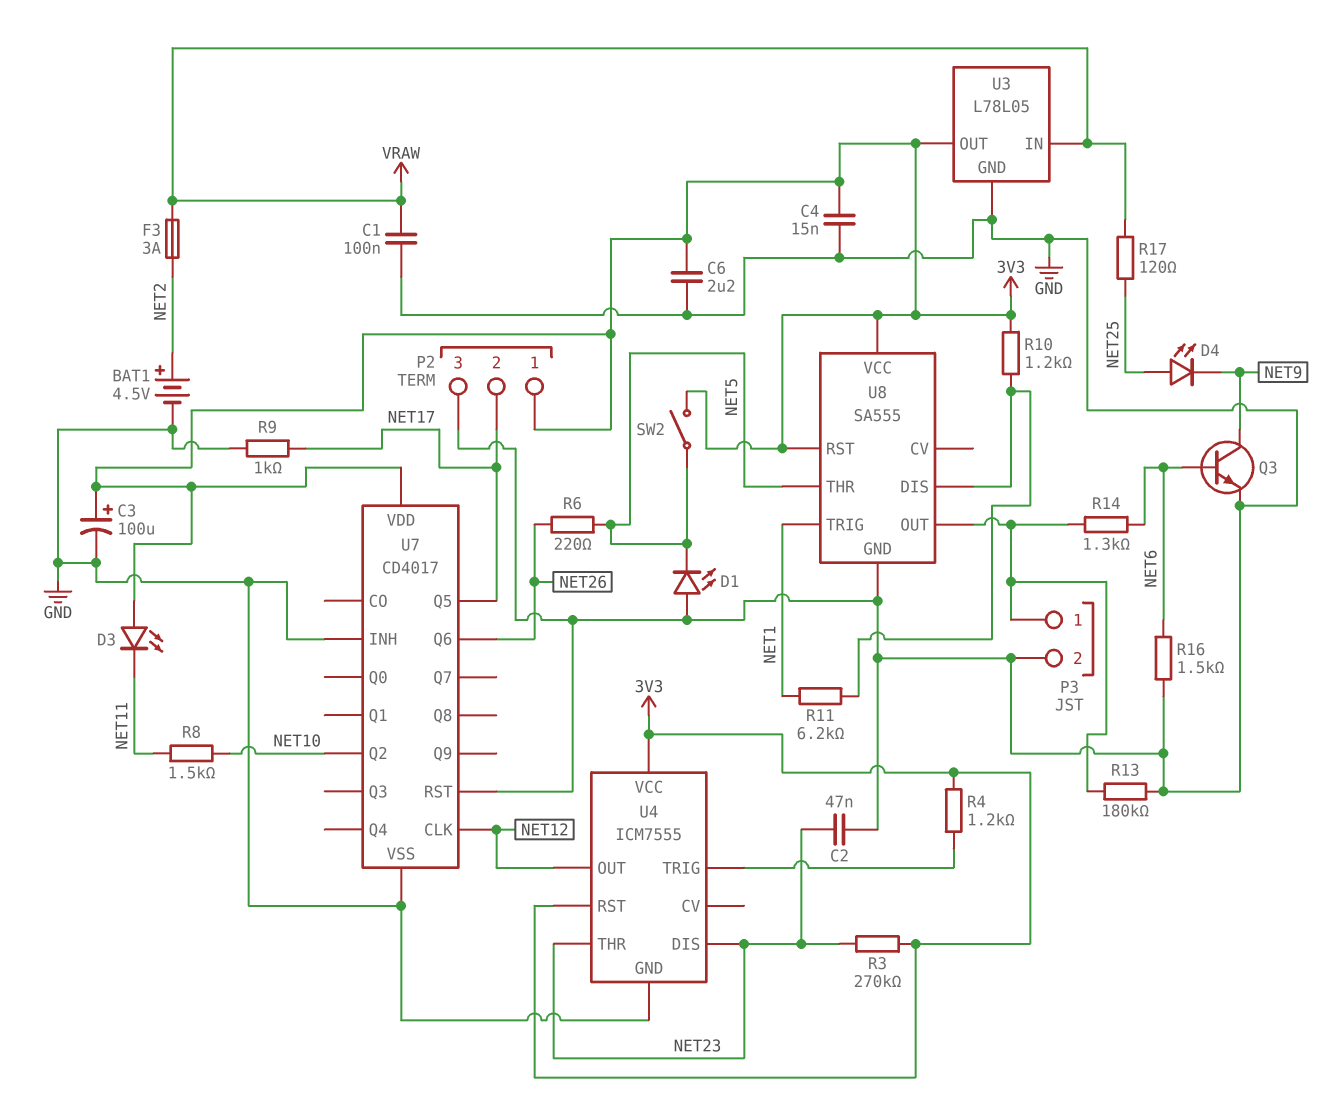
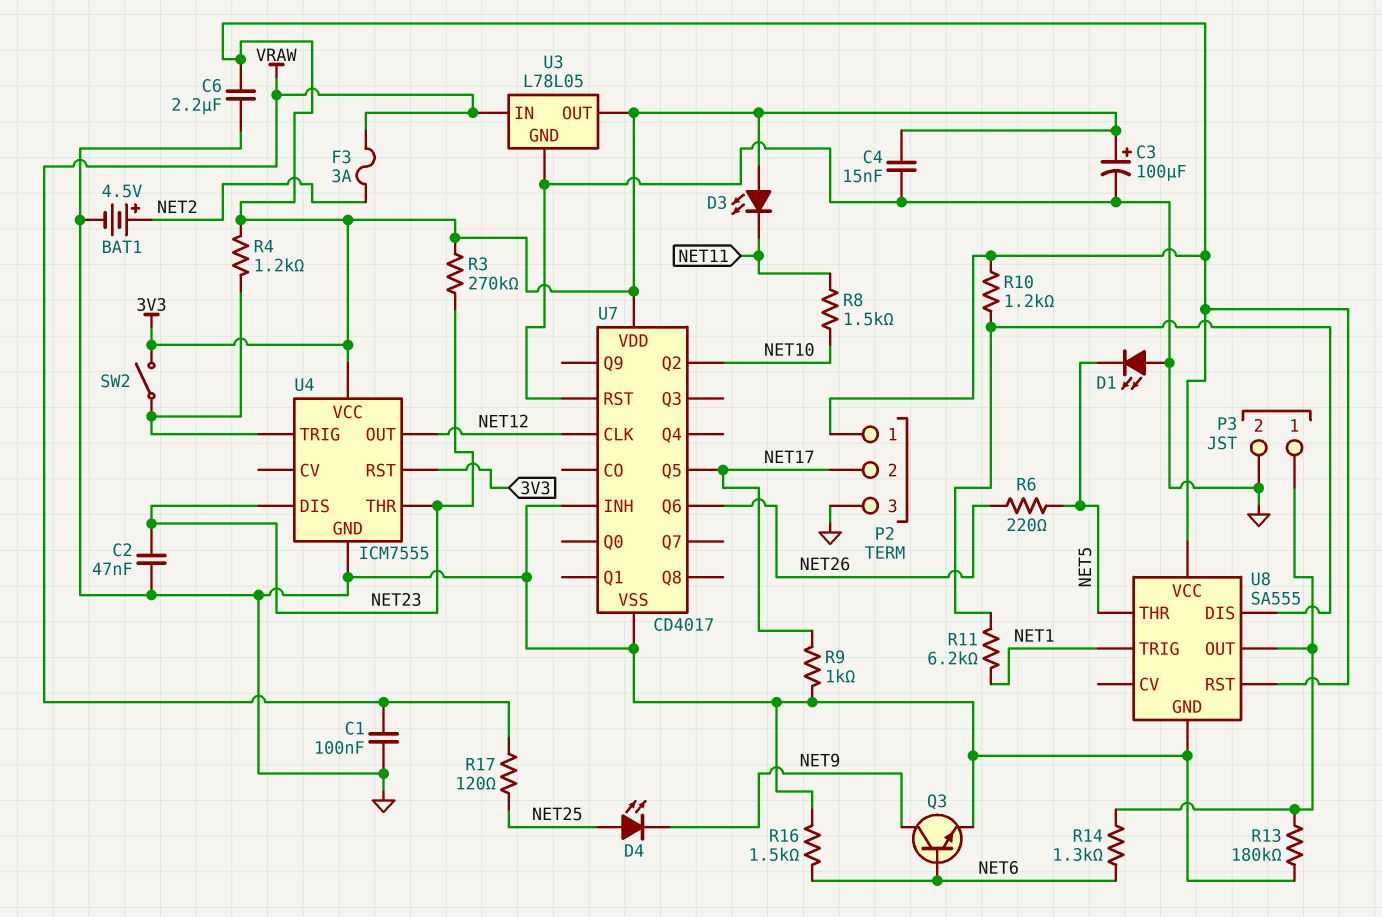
SW2: switch (3V3, NET5) -> switch (3V3, U4/TRIG)

